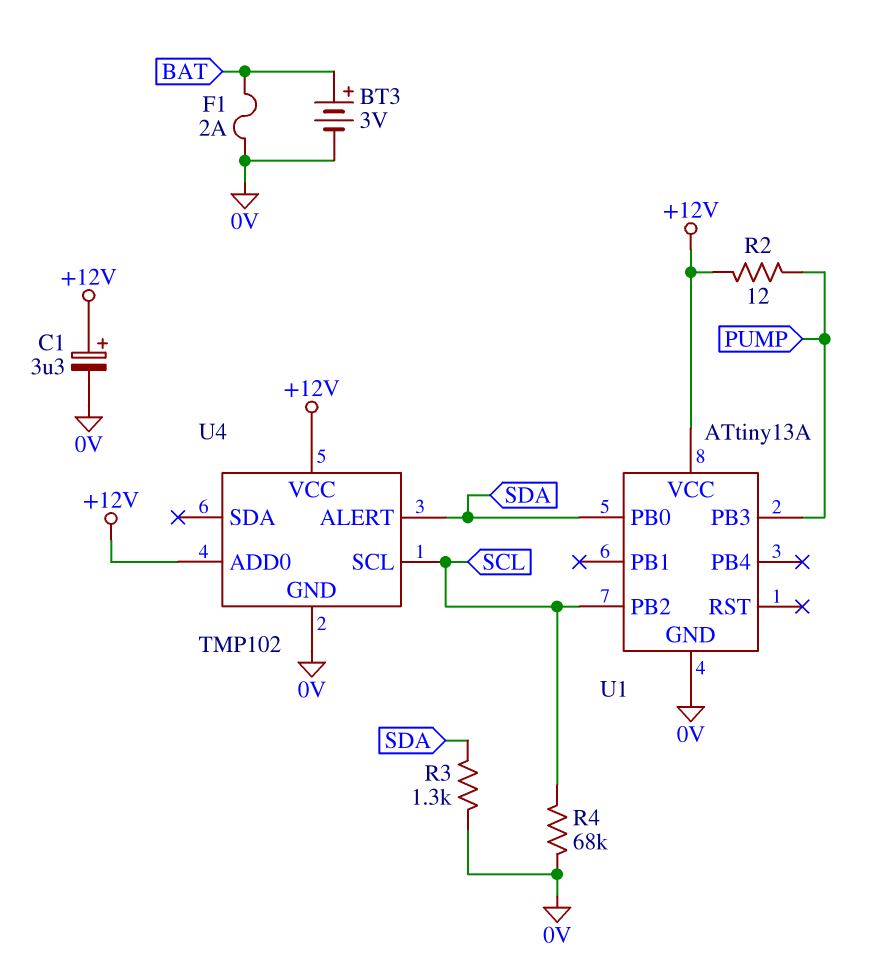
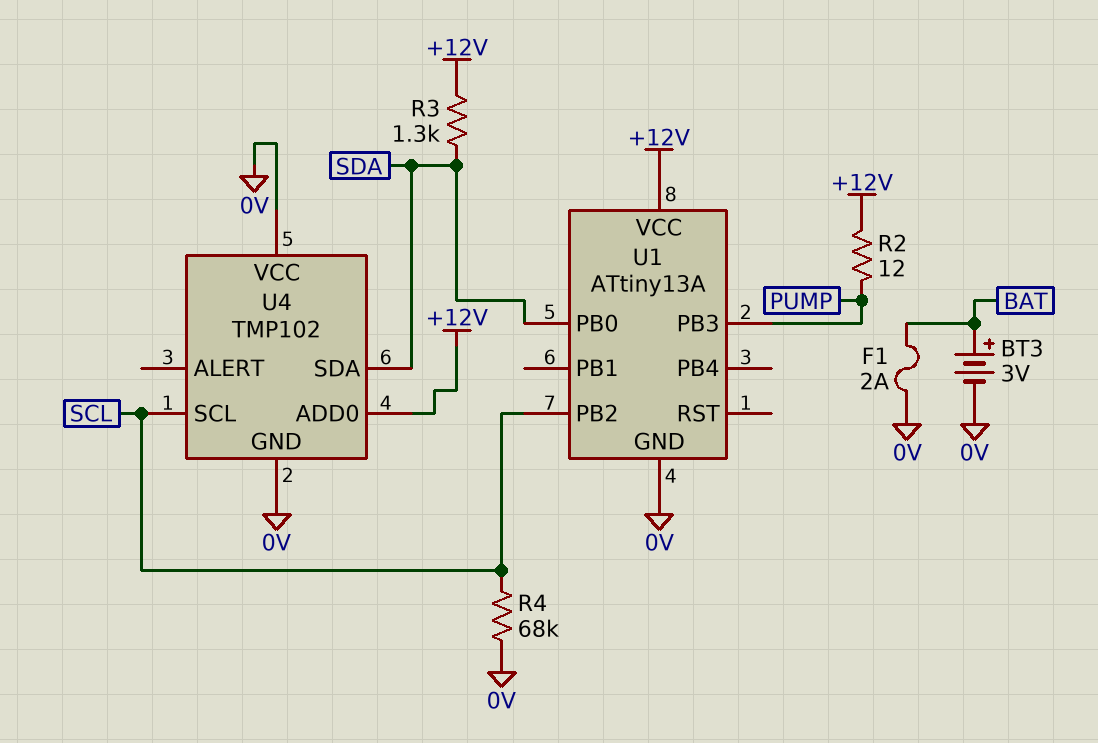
C1: 3.3uF (plus +12V, minus 0V) -> none
R3: 1.3k (0V, SDA) -> 1.3k (+12V, SDA)
U4 pin ALERT: SDA -> none
U4 pin SDA: none -> SDA
U4 pin VCC: +12V -> 0V

